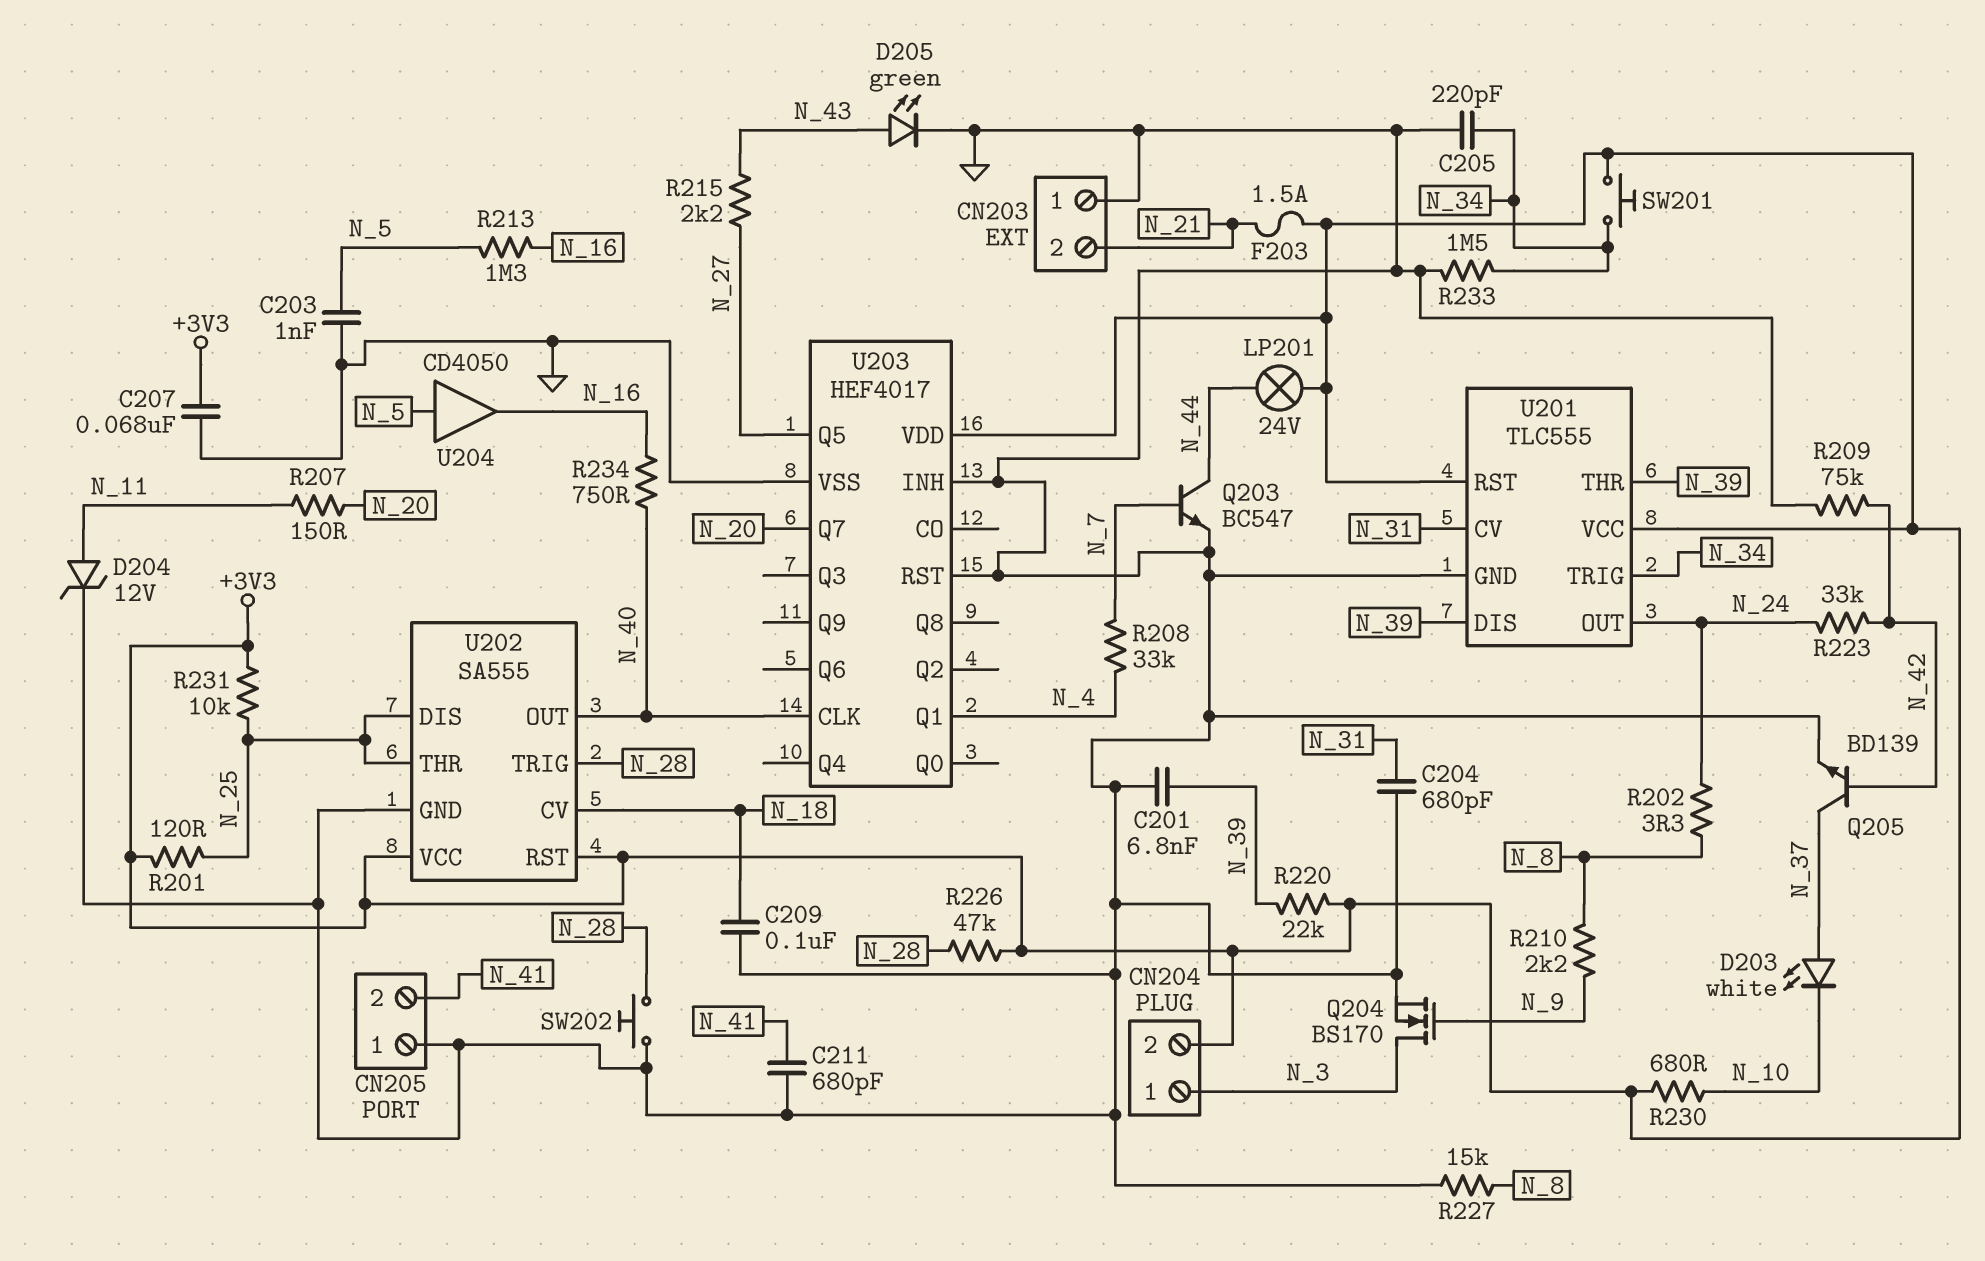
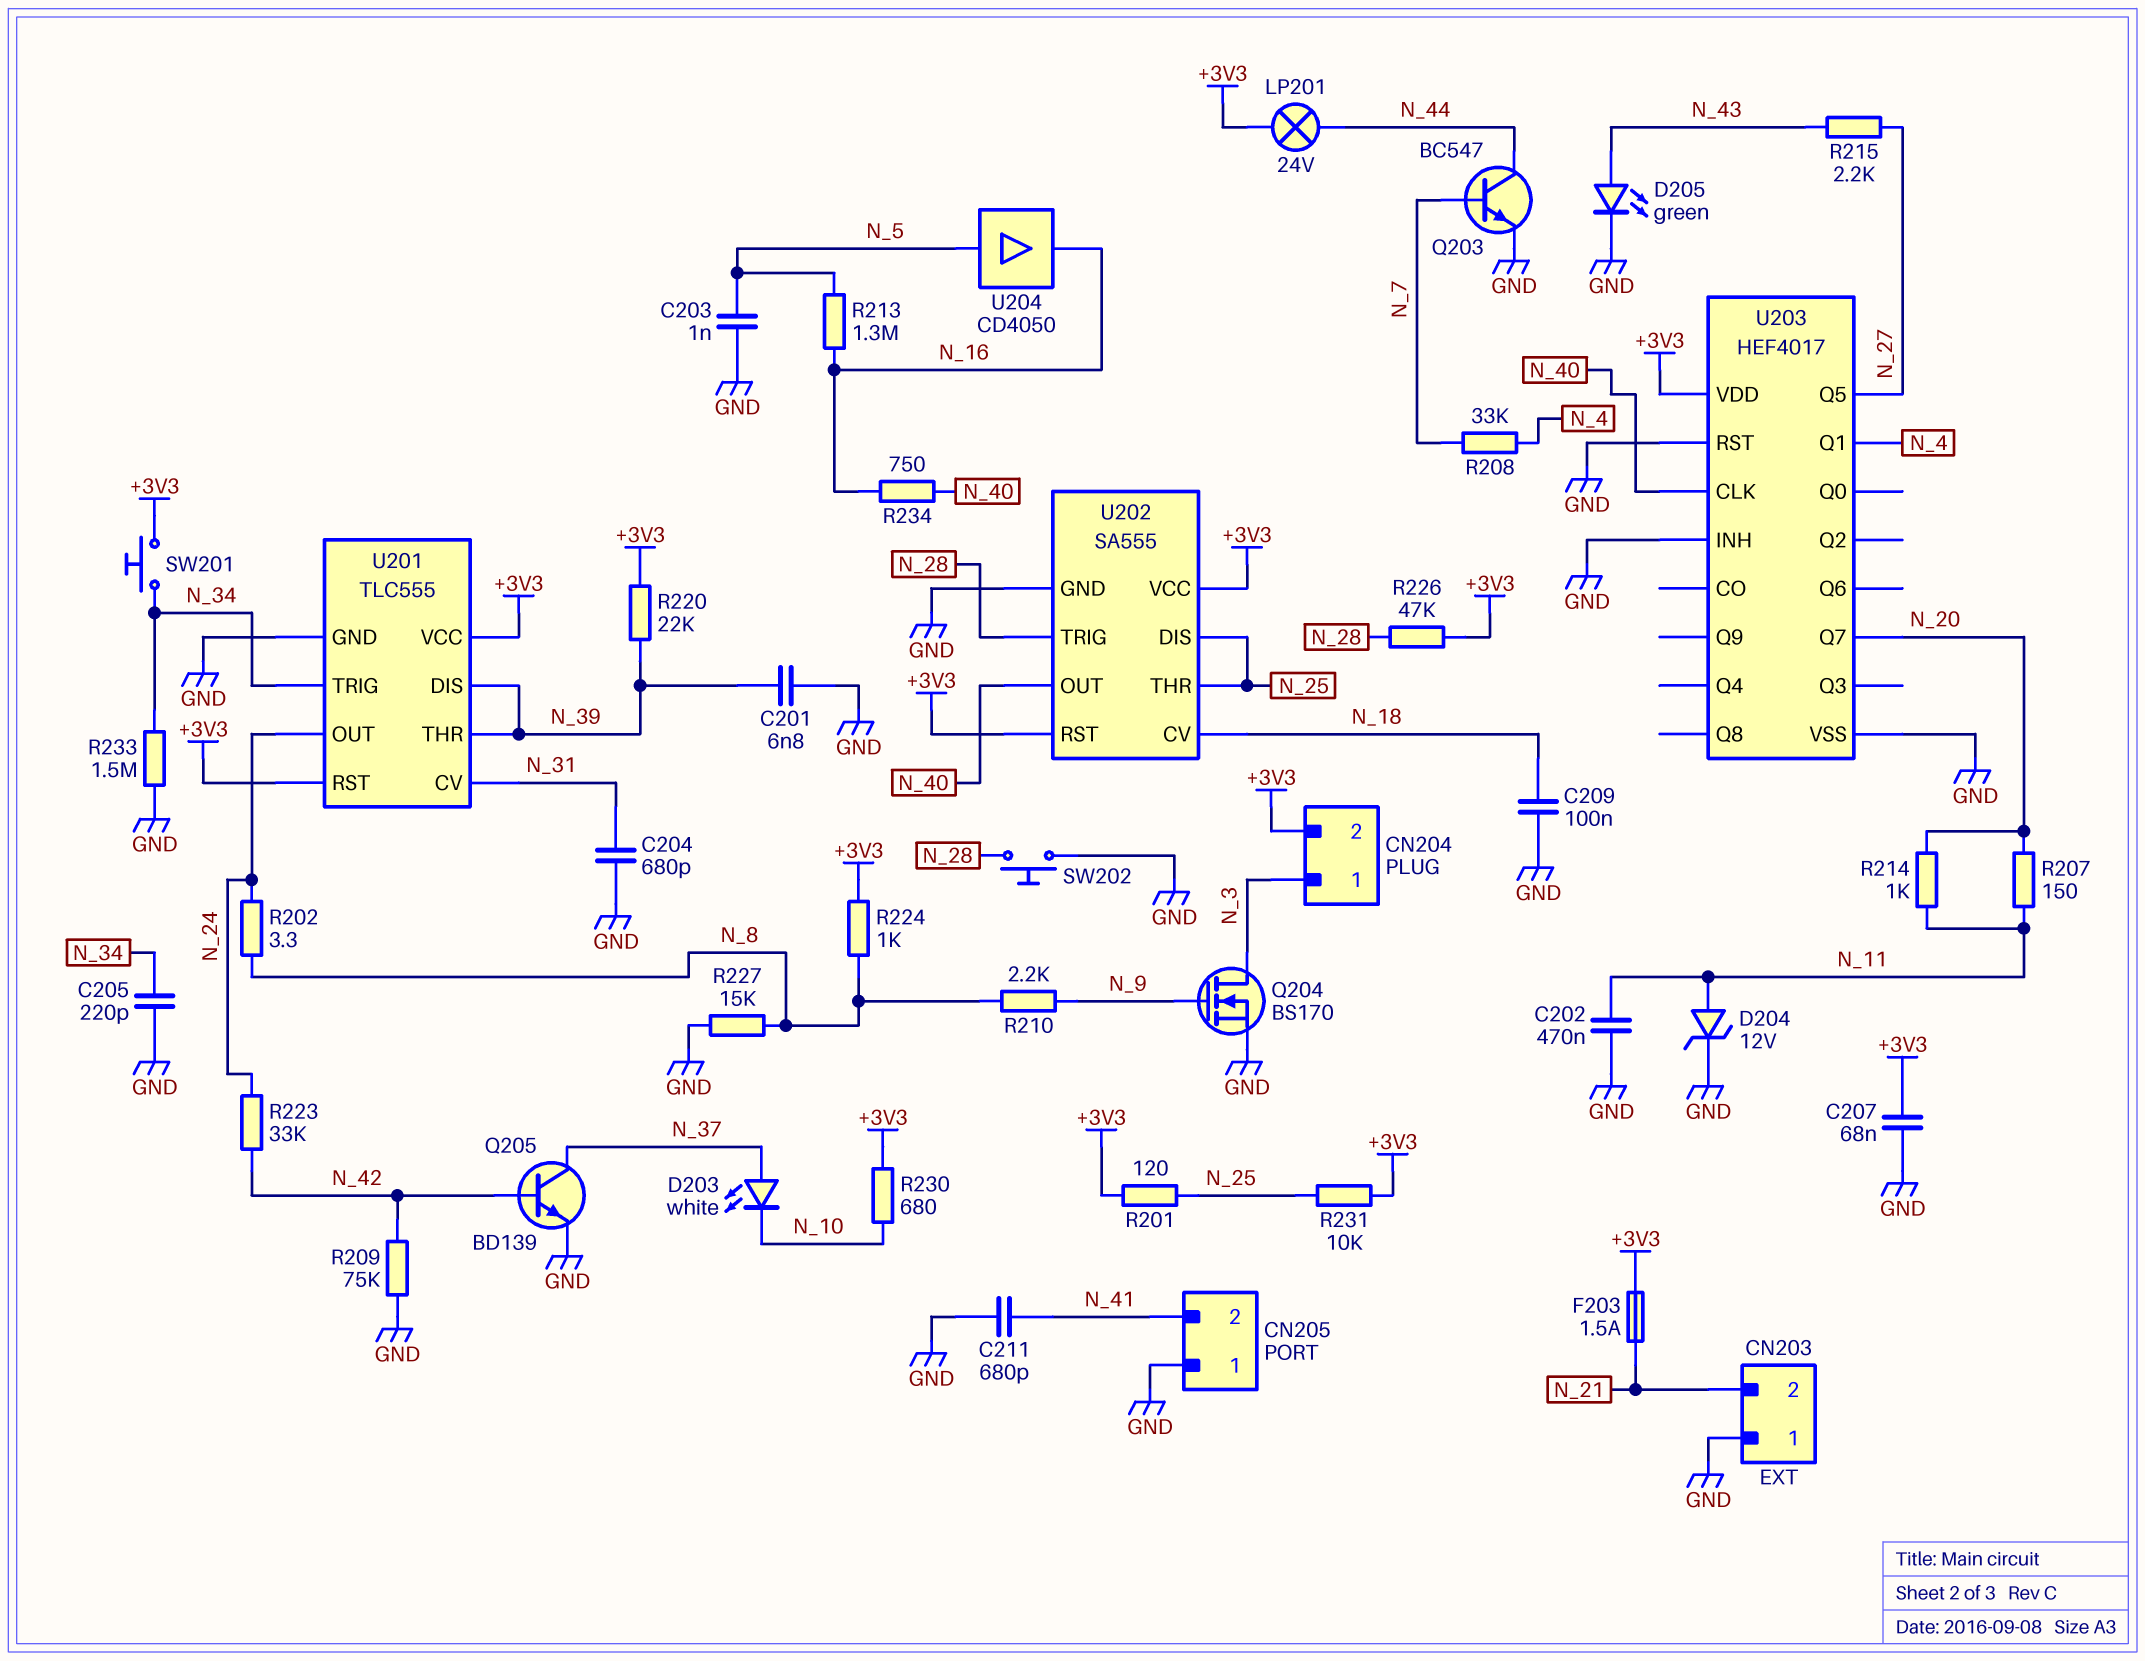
C202: none -> 470nF (GND, N_11)
R214: none -> 1k (N_11, N_20)
R224: none -> 1k (+3V3, N_8)

